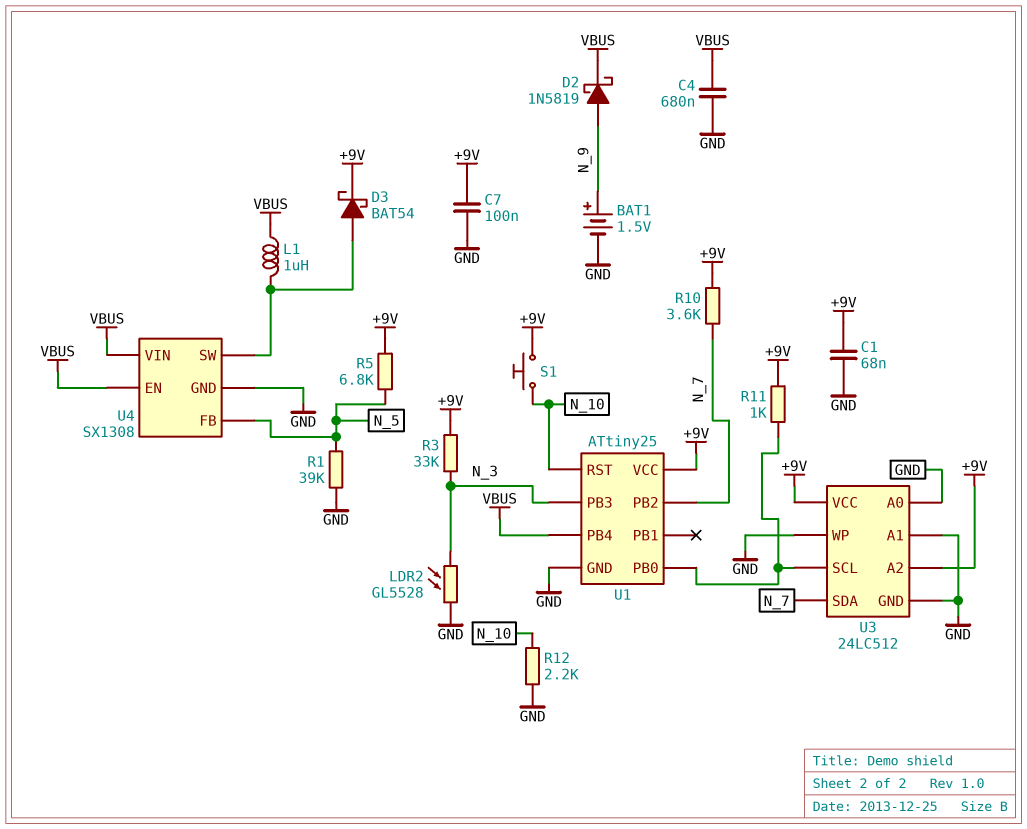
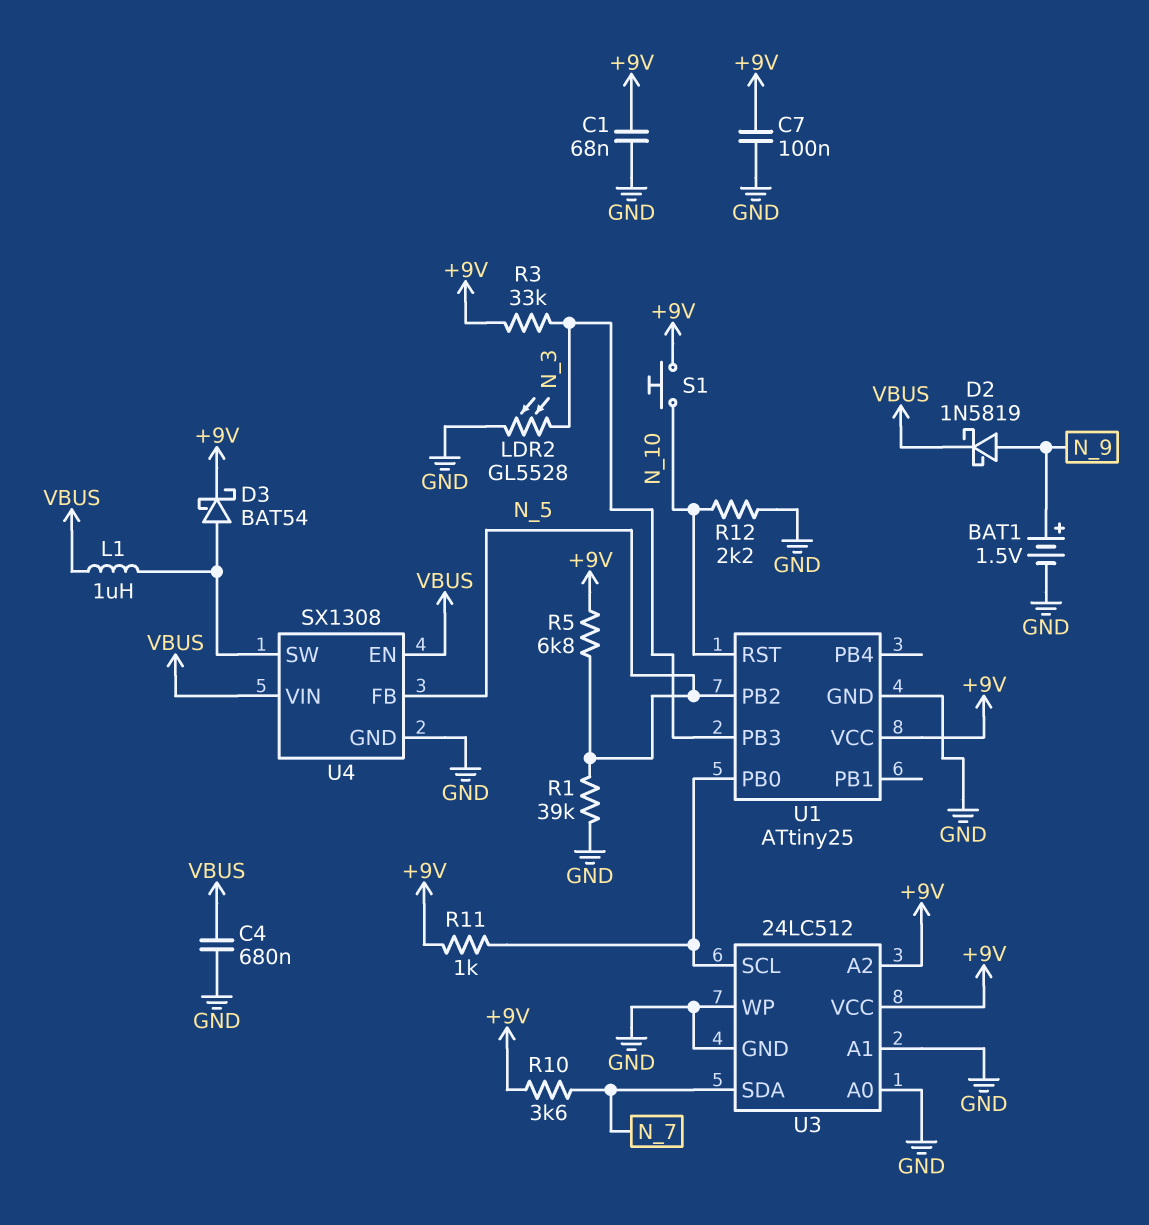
U1 pin PB2: N_7 -> N_5
U1 pin PB4: VBUS -> none

